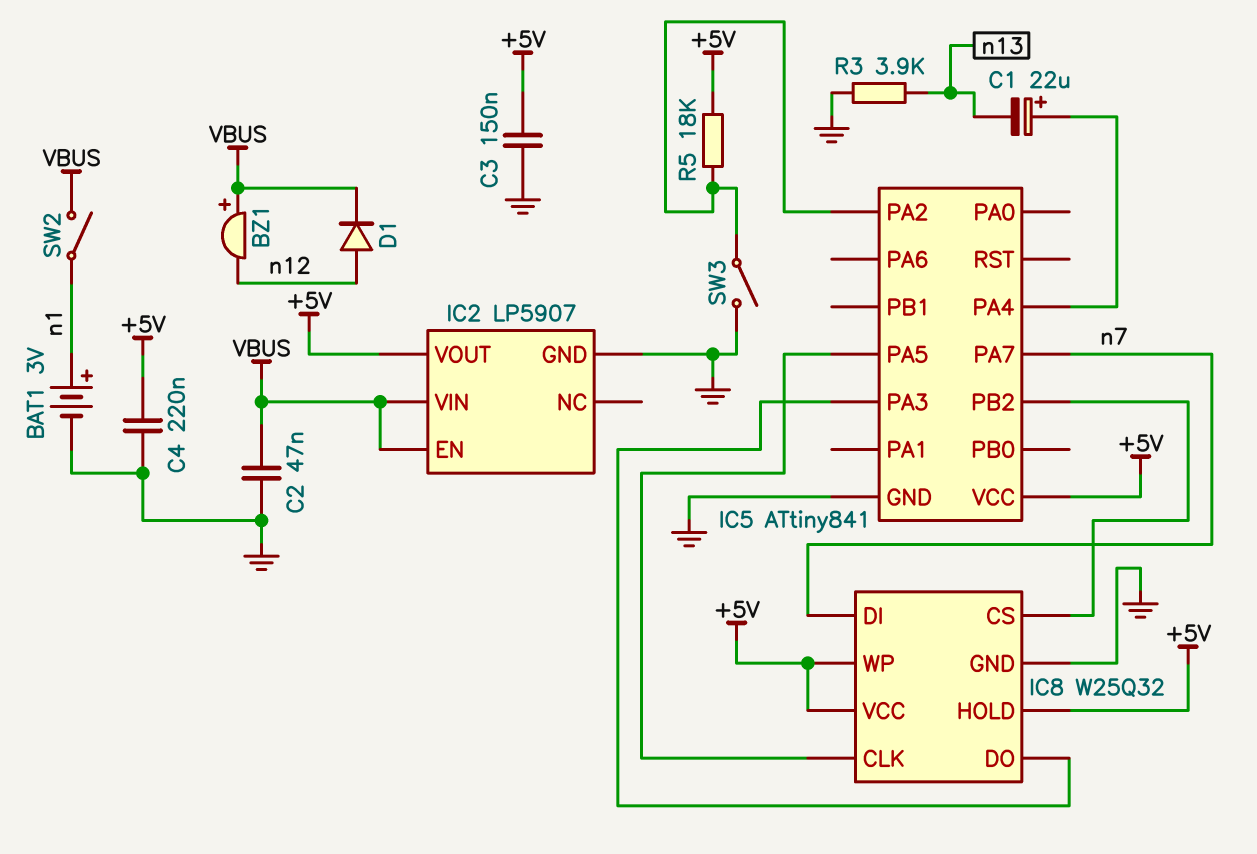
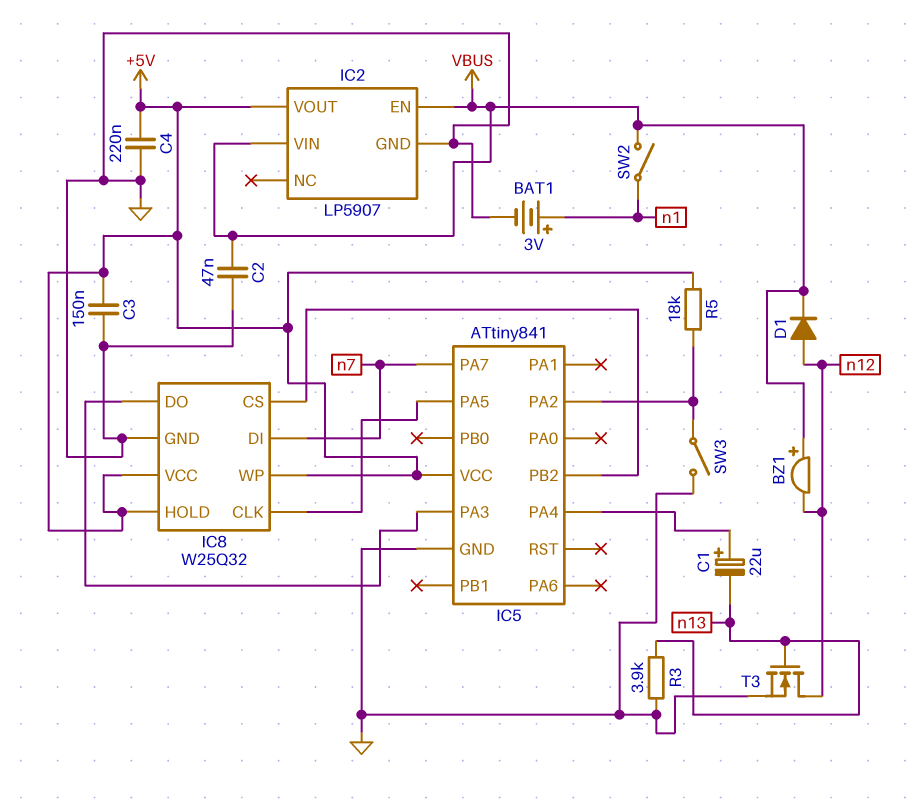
T3: none -> NMOS (G n13, D n12, S GND)

